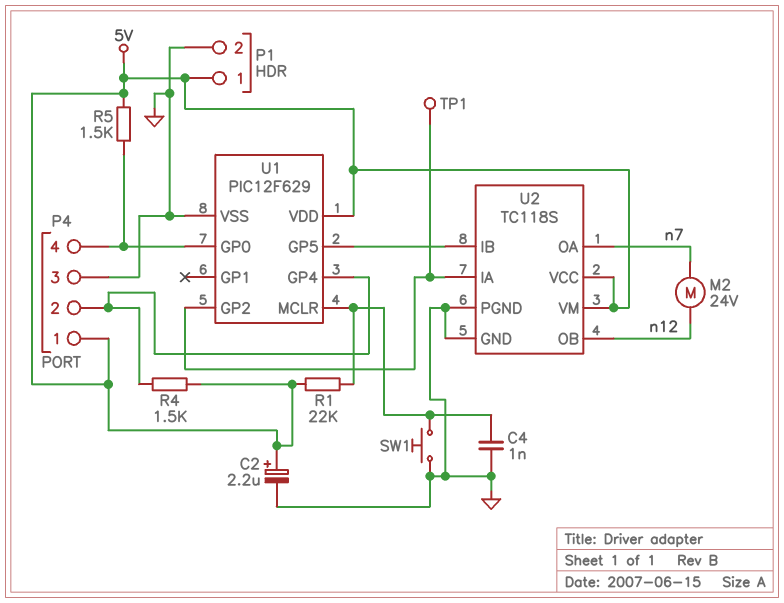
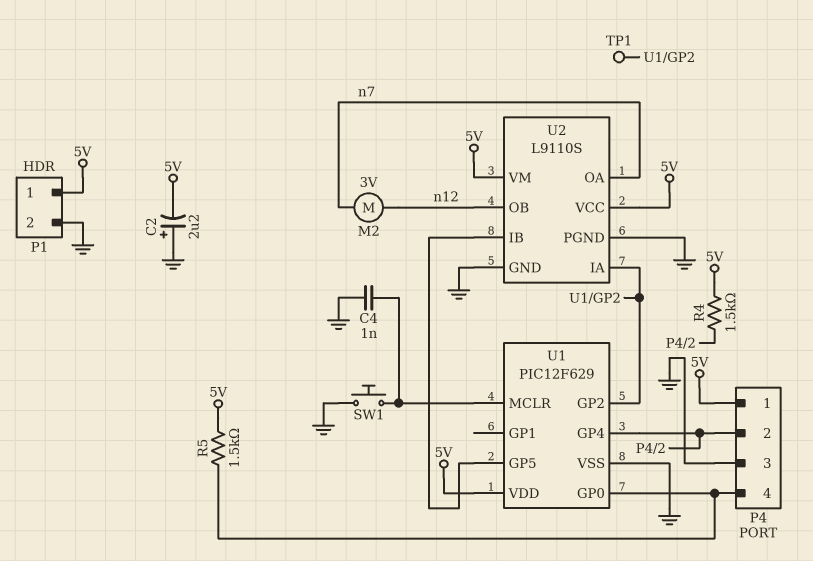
C2: 2.2uF (plus 5V, minus GND) -> 2.2uF (plus GND, minus 5V)
M2: motor 24V (n7, n12) -> motor 3V (n7, n12)
R1: 22k (5V, U1/MCLR) -> none
U2: TC118S -> L9110S

